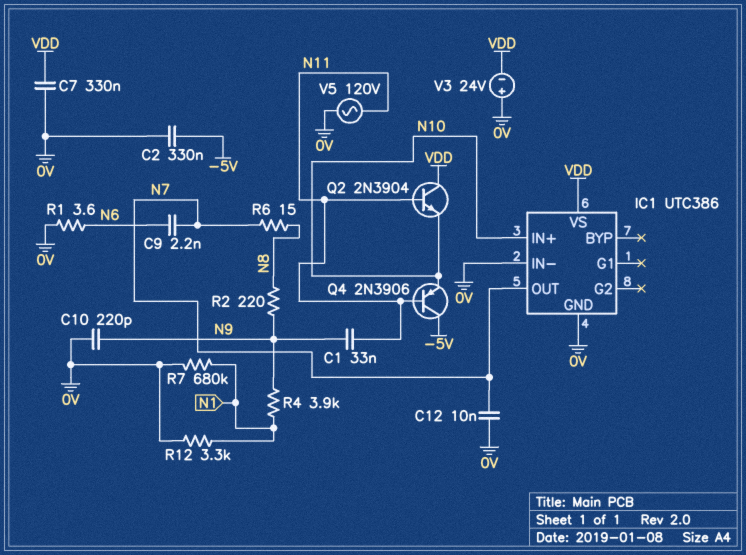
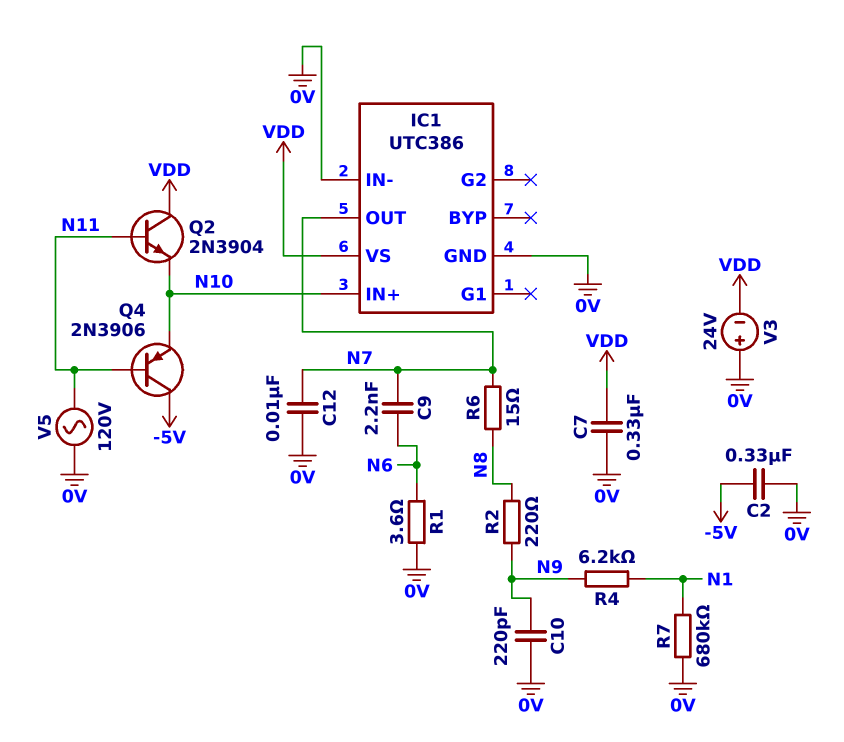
C1: 33nF (N9, N11) -> none
R4: 3.9k (N1, N9) -> 6.2k (N1, N9)
R12: 3.3k (0V, N1) -> none

